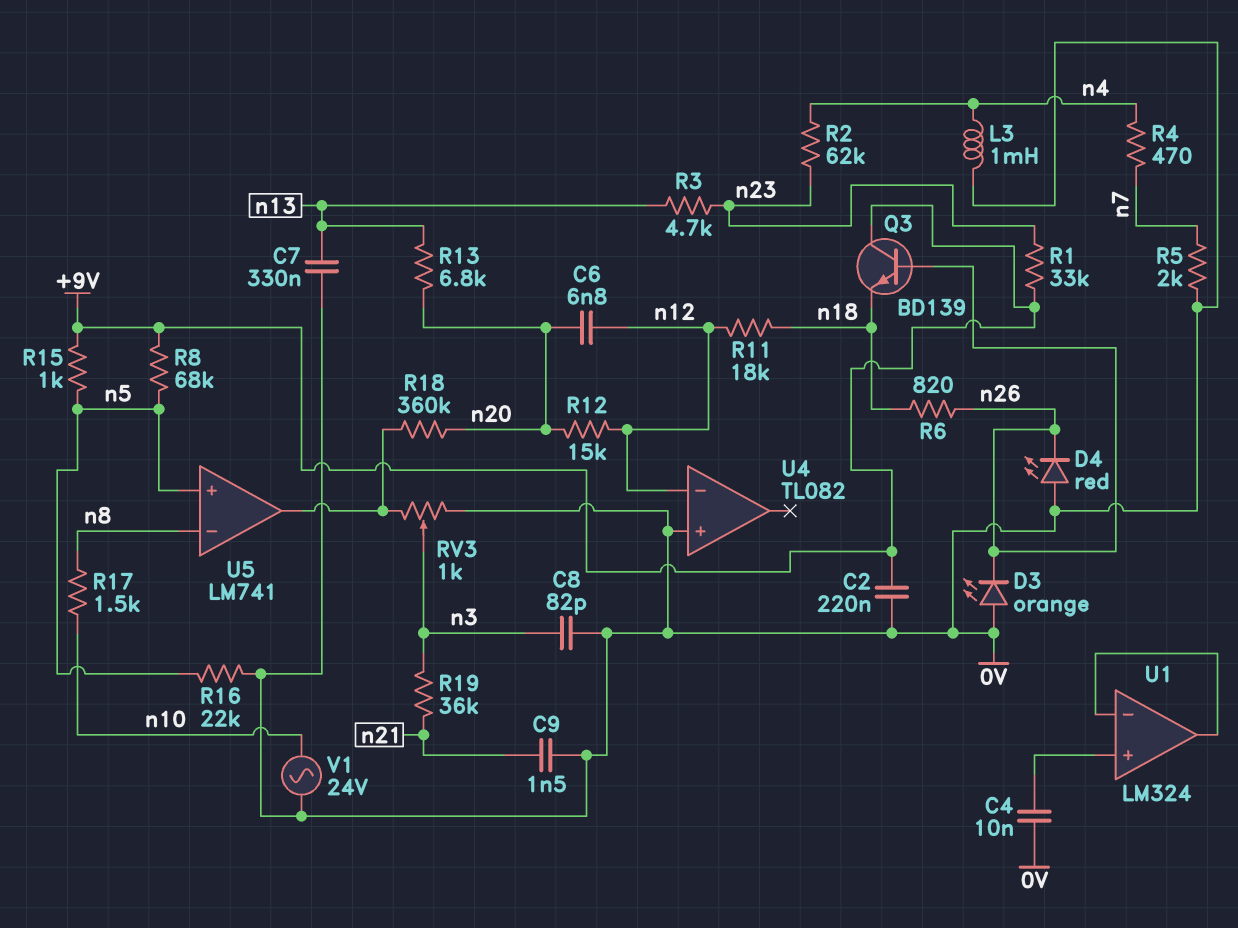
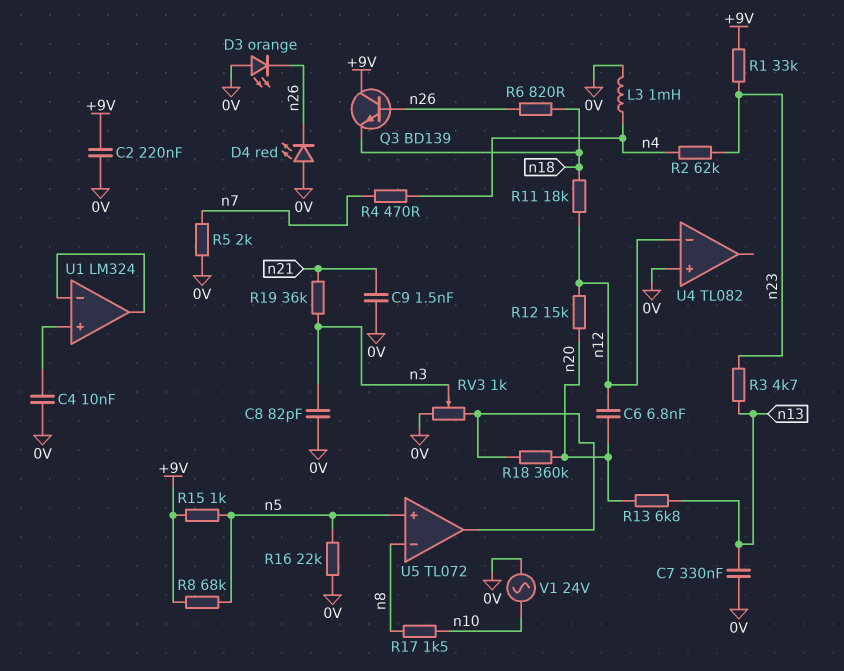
U5: LM741 -> TL072

